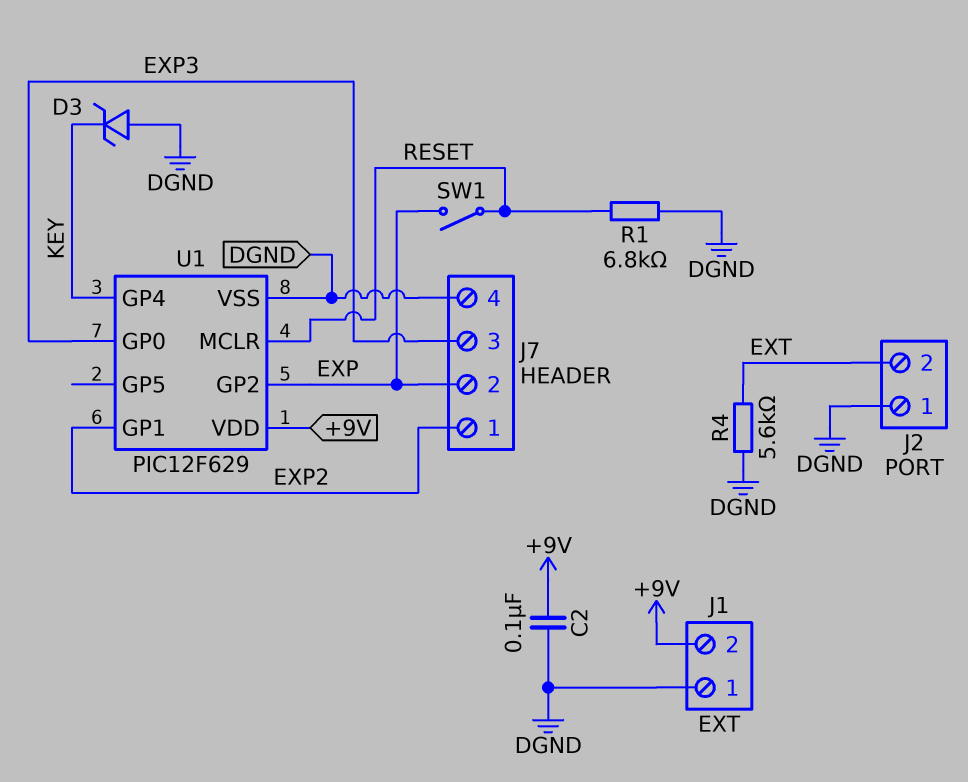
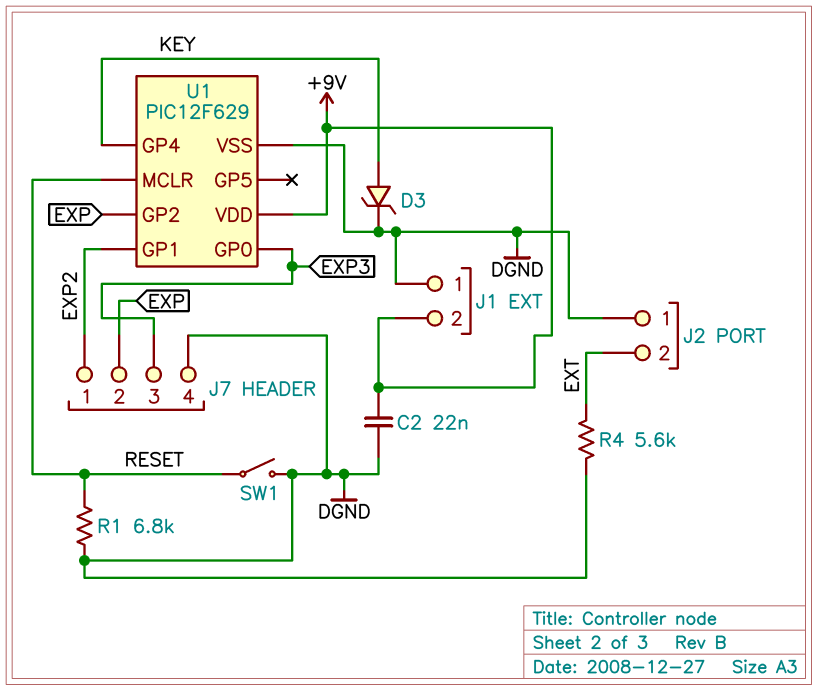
C2: 100nF (+9V, DGND) -> 22nF (+9V, DGND)
D3: zener (A DGND, K KEY) -> zener (A KEY, K DGND)
SW1: switch (EXP, RESET) -> switch (DGND, RESET)

